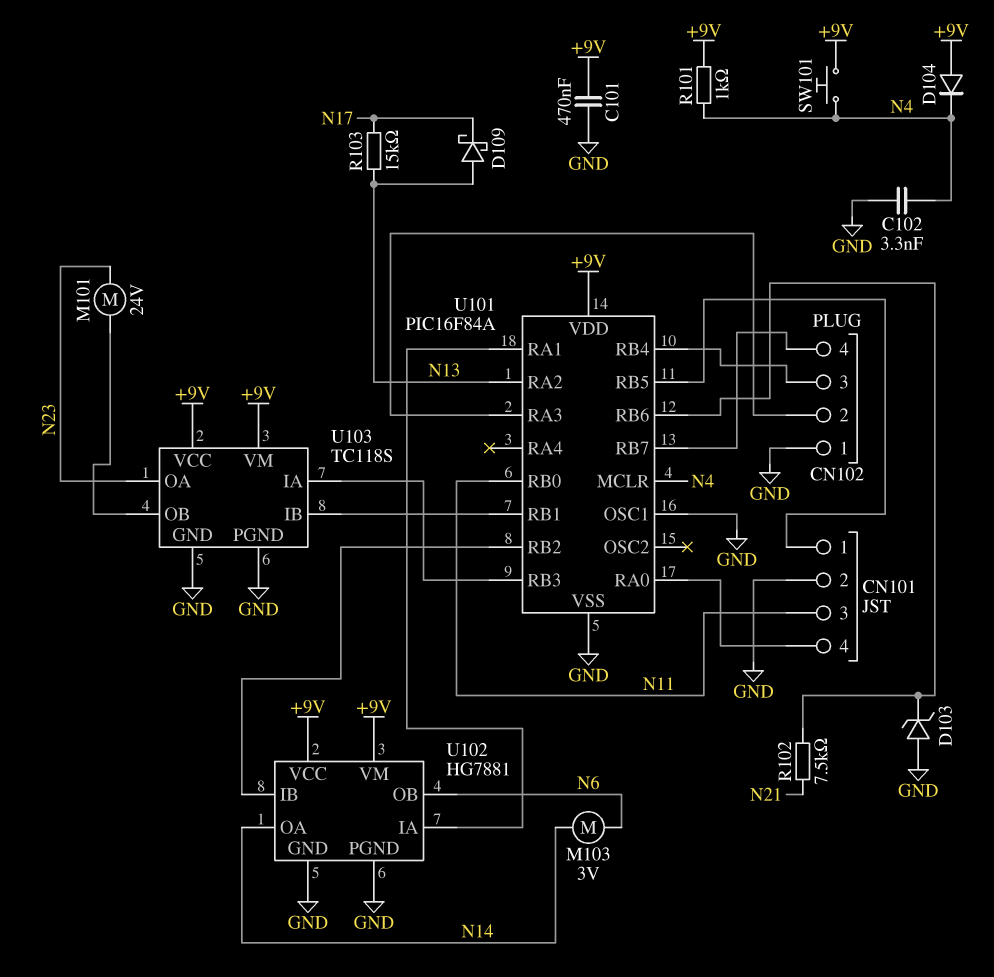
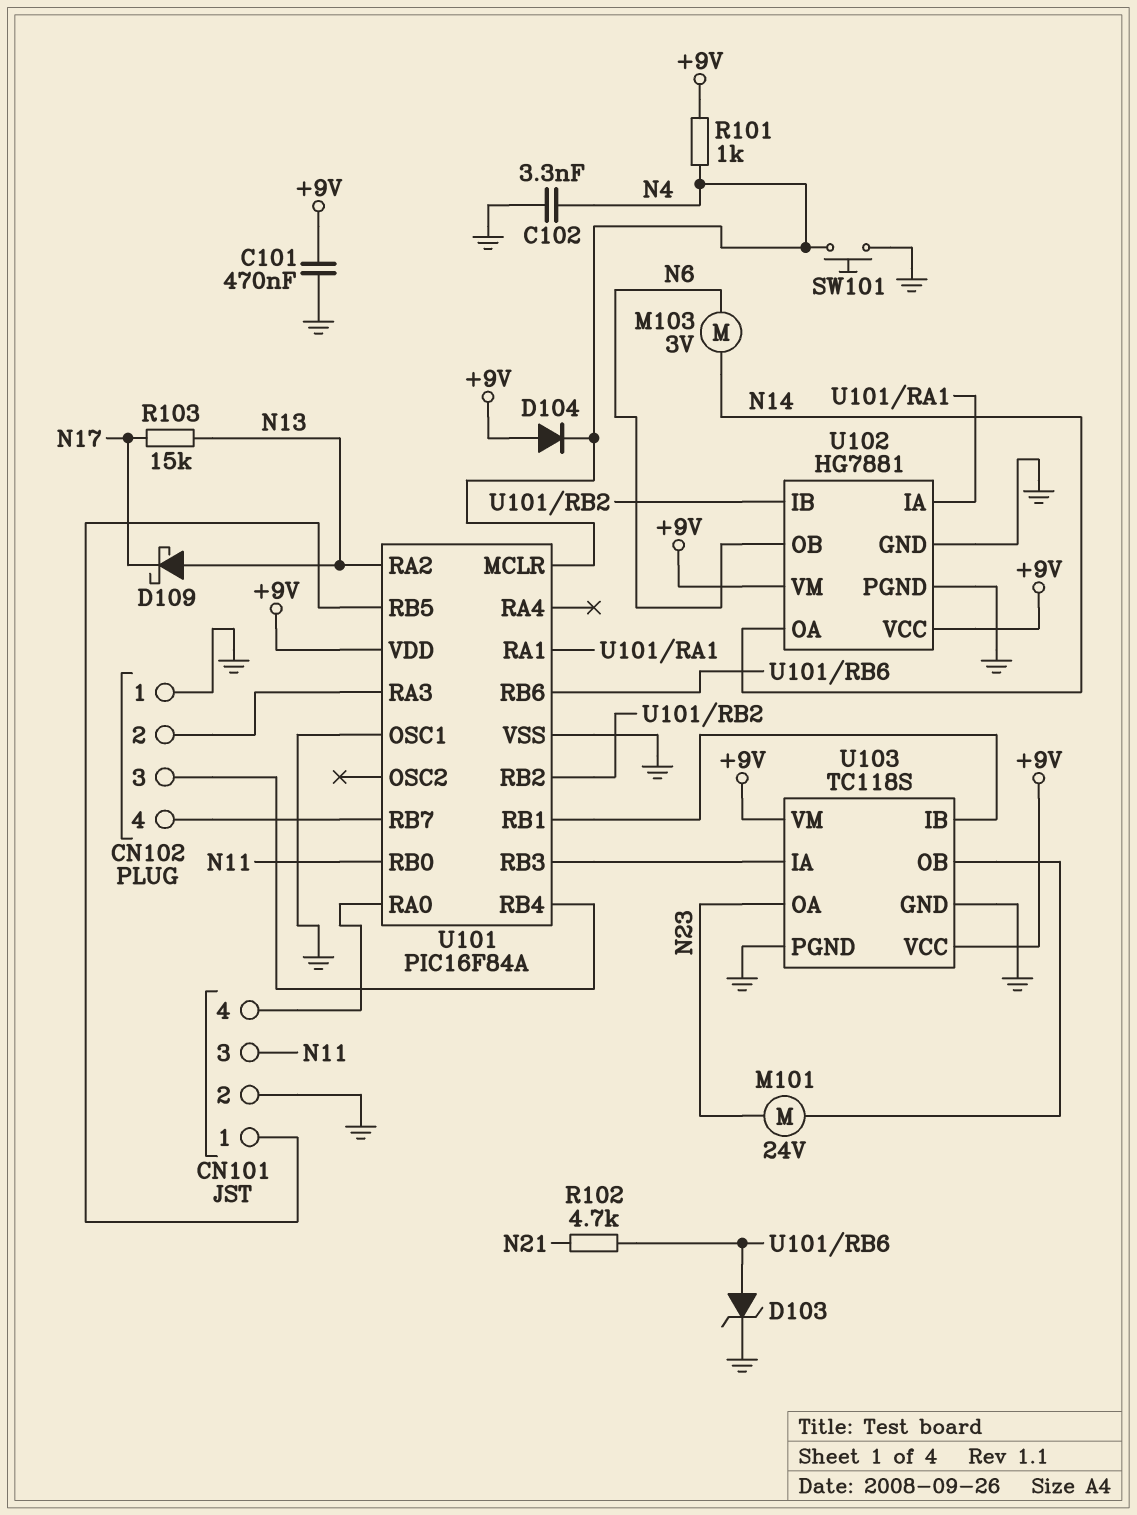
D103: zener (A GND, K U101/RB6) -> zener (A U101/RB6, K GND)
R102: 7.5k (N21, U101/RB6) -> 4.7k (N21, U101/RB6)
SW101: button (+9V, N4) -> button (GND, N4)

